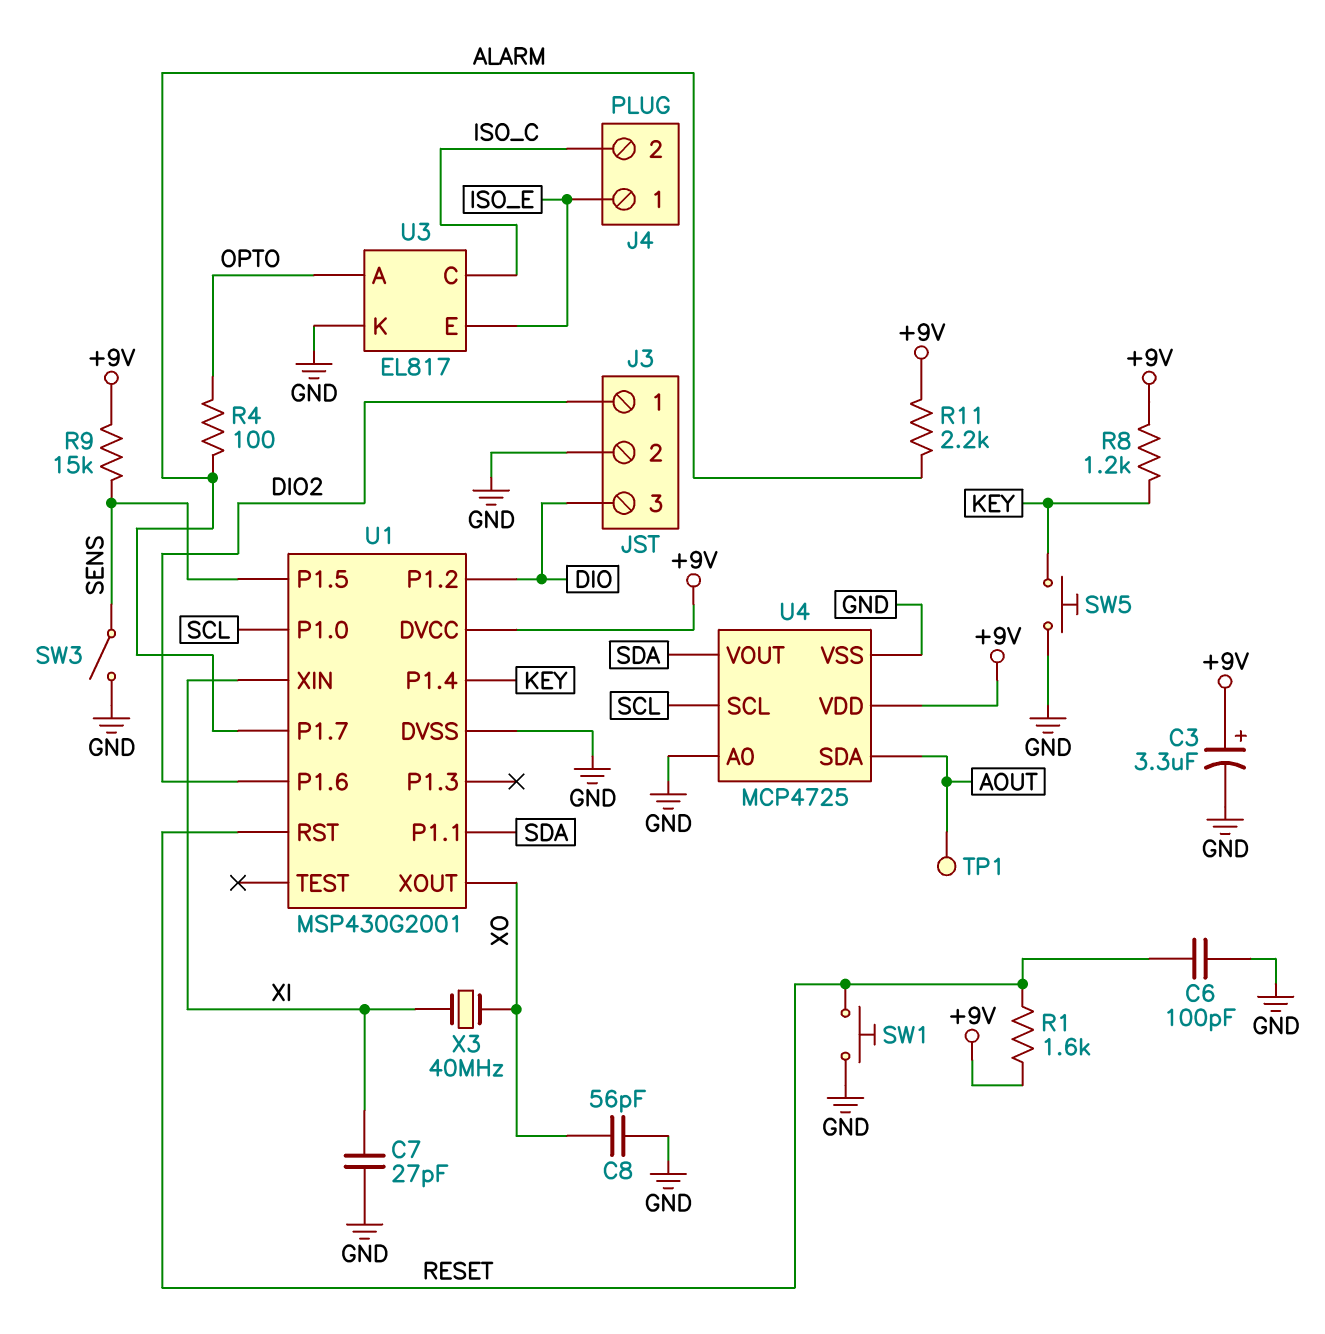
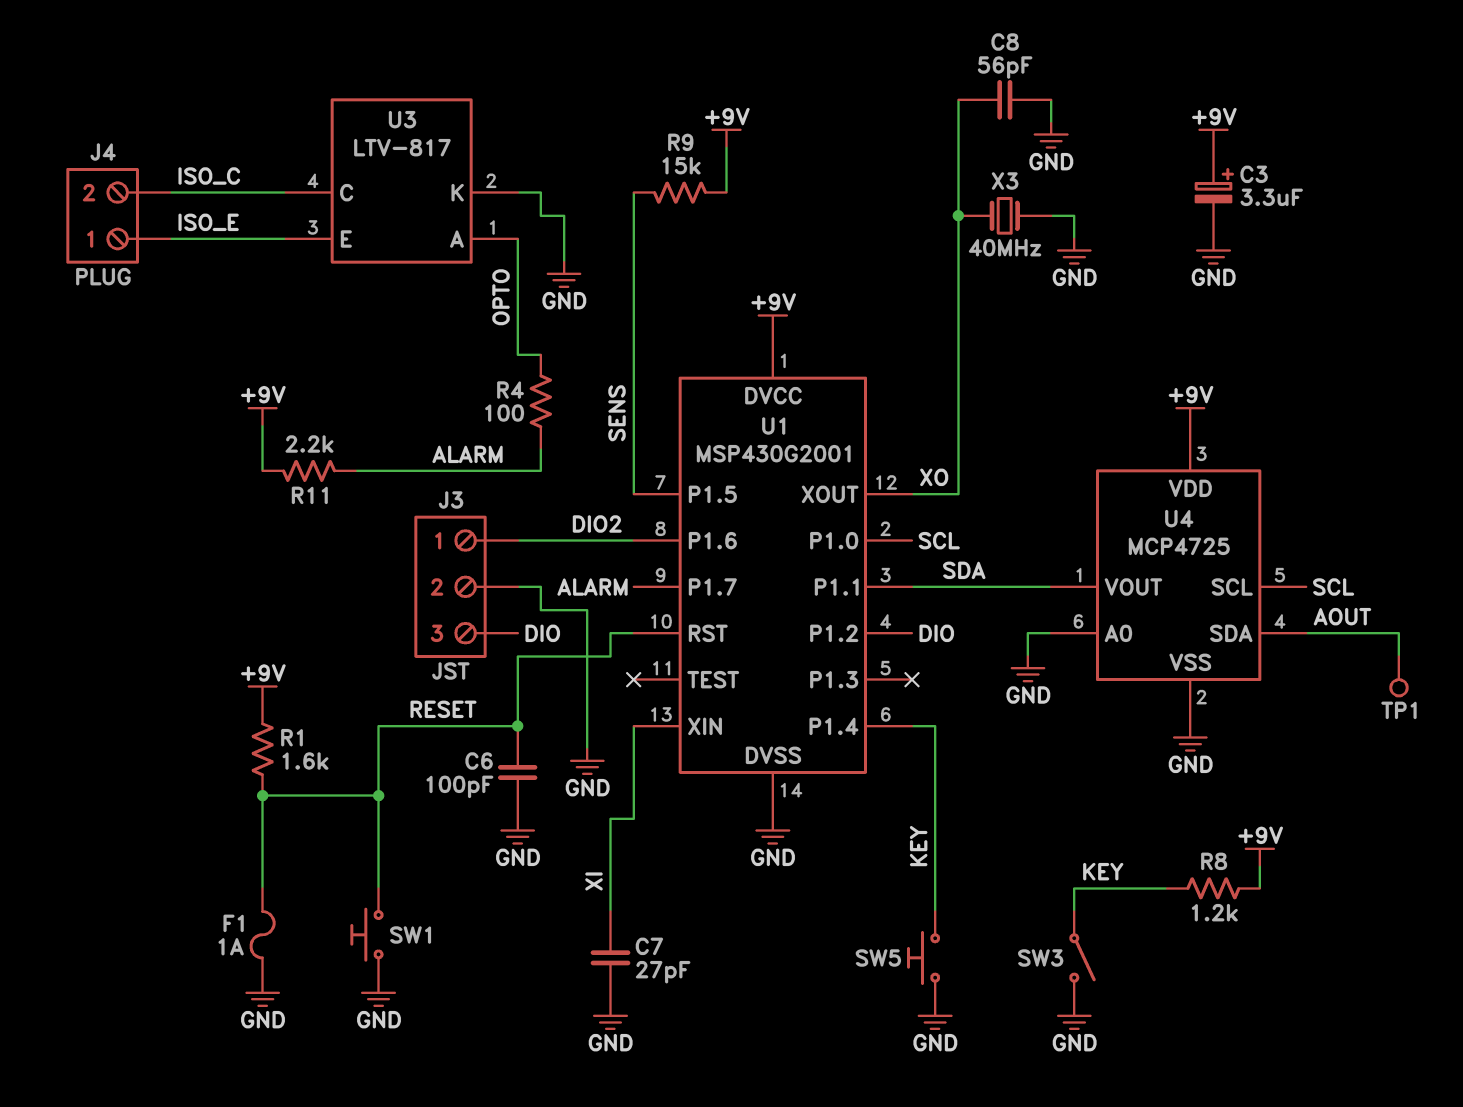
F1: none -> 1A (GND, RESET)
SW3: switch (GND, SENS) -> switch (GND, KEY)
U3: EL817 -> LTV-817
X3: 40MHz (XI, XO) -> 40MHz (GND, XO)

